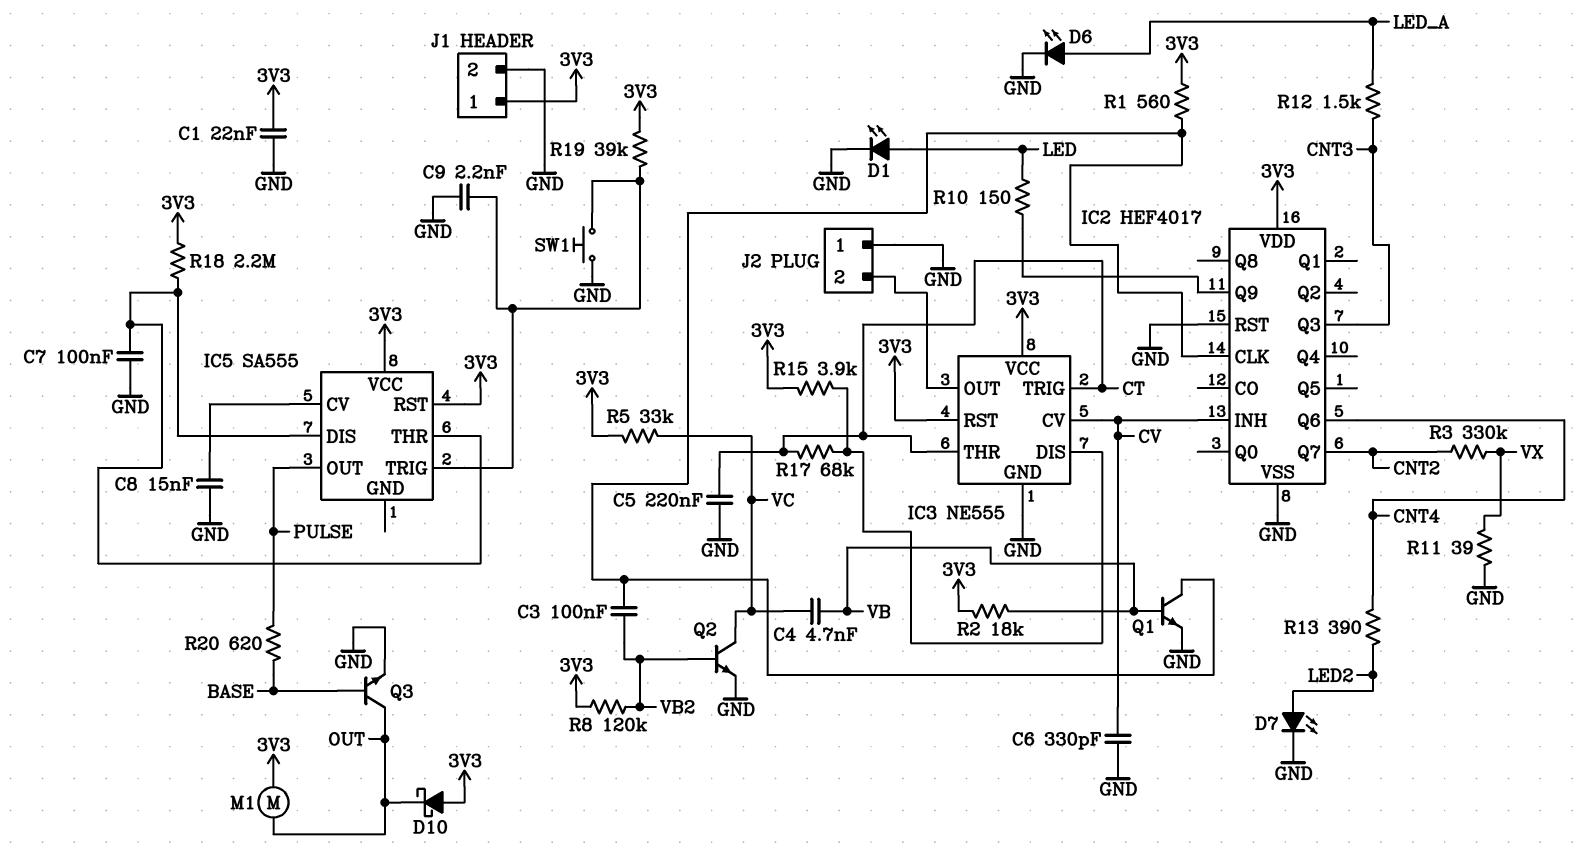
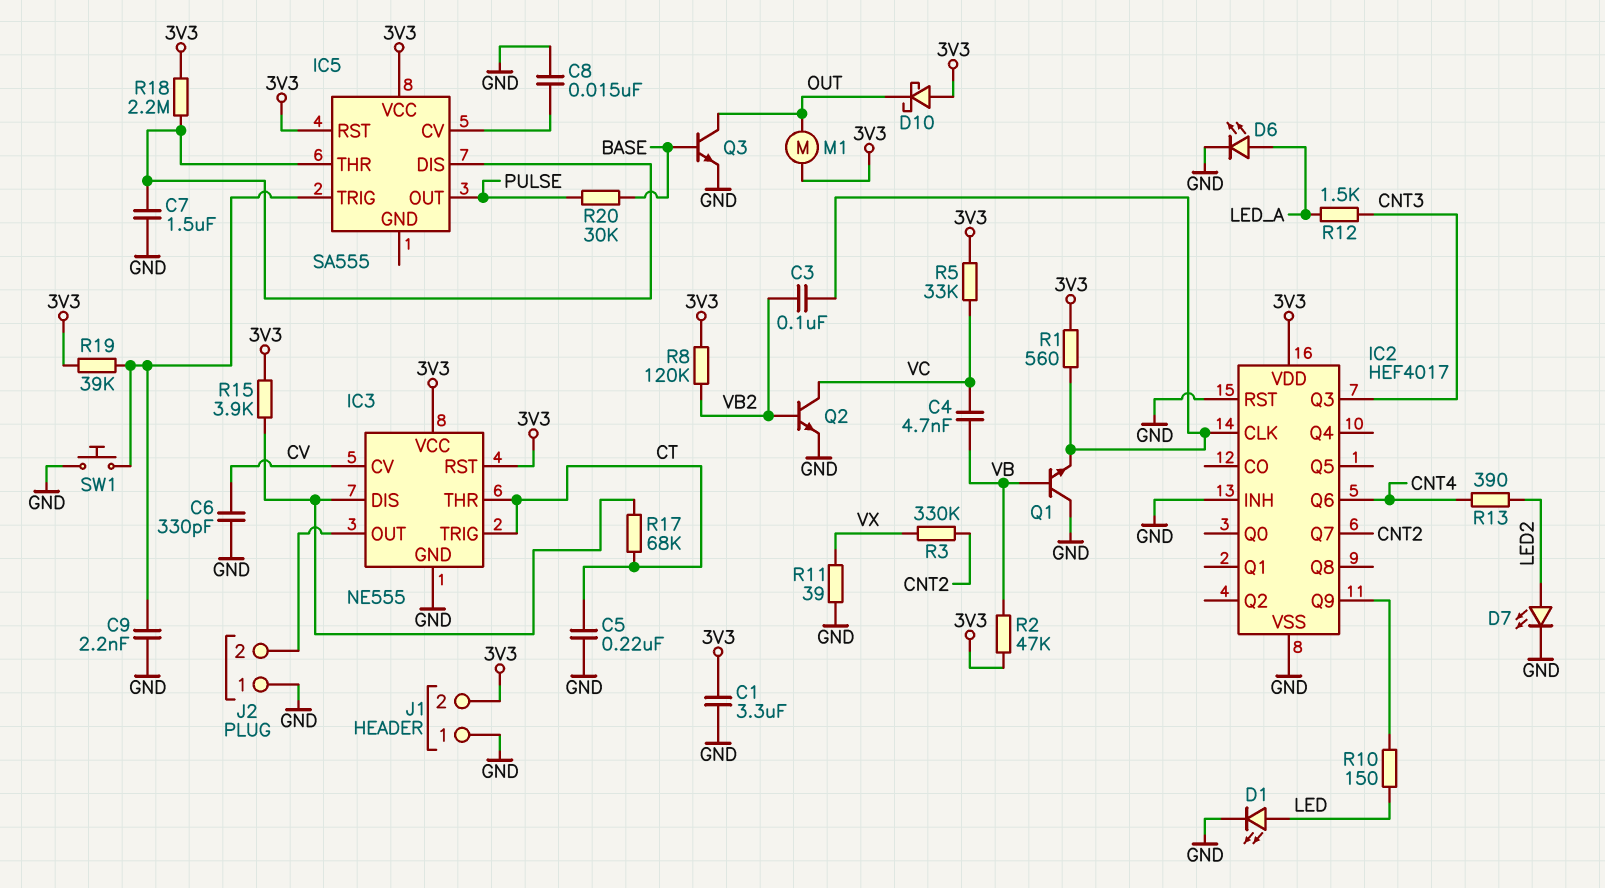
C1: 22nF (3V3, GND) -> 3.3uF (3V3, GND)
C7: 100nF (GND, IC5/DIS) -> 1.5uF (GND, IC5/DIS)
IC2 pin INH: CV -> GND
J1 pin 1: 3V3 -> GND
J1 pin 2: GND -> 3V3
Q1: NPN (B VB, C IC2/CLK, E GND) -> NPN (B VB, C GND, E IC2/CLK)
R2: 18k (3V3, VB) -> 47k (3V3, VB)
R20: 620 (BASE, PULSE) -> 30k (BASE, PULSE)

